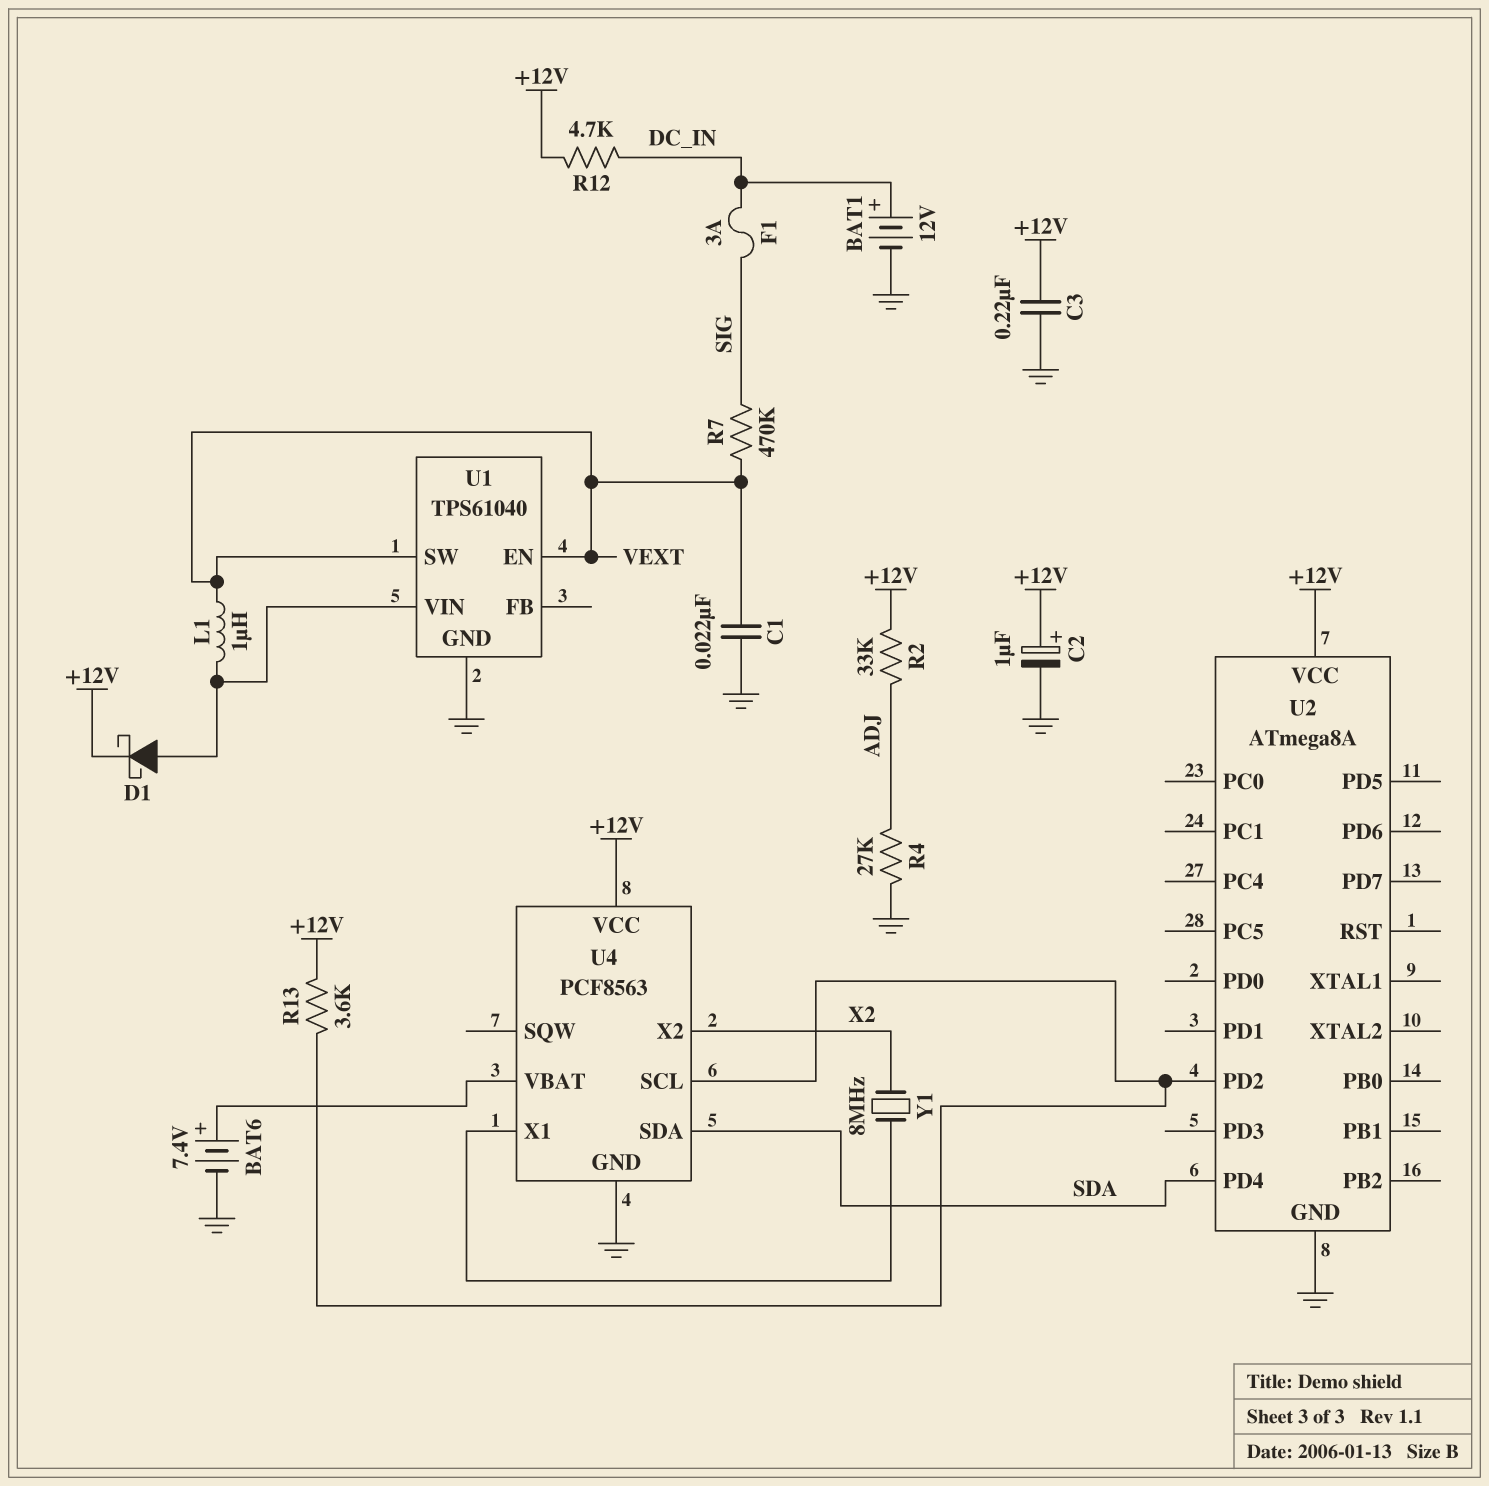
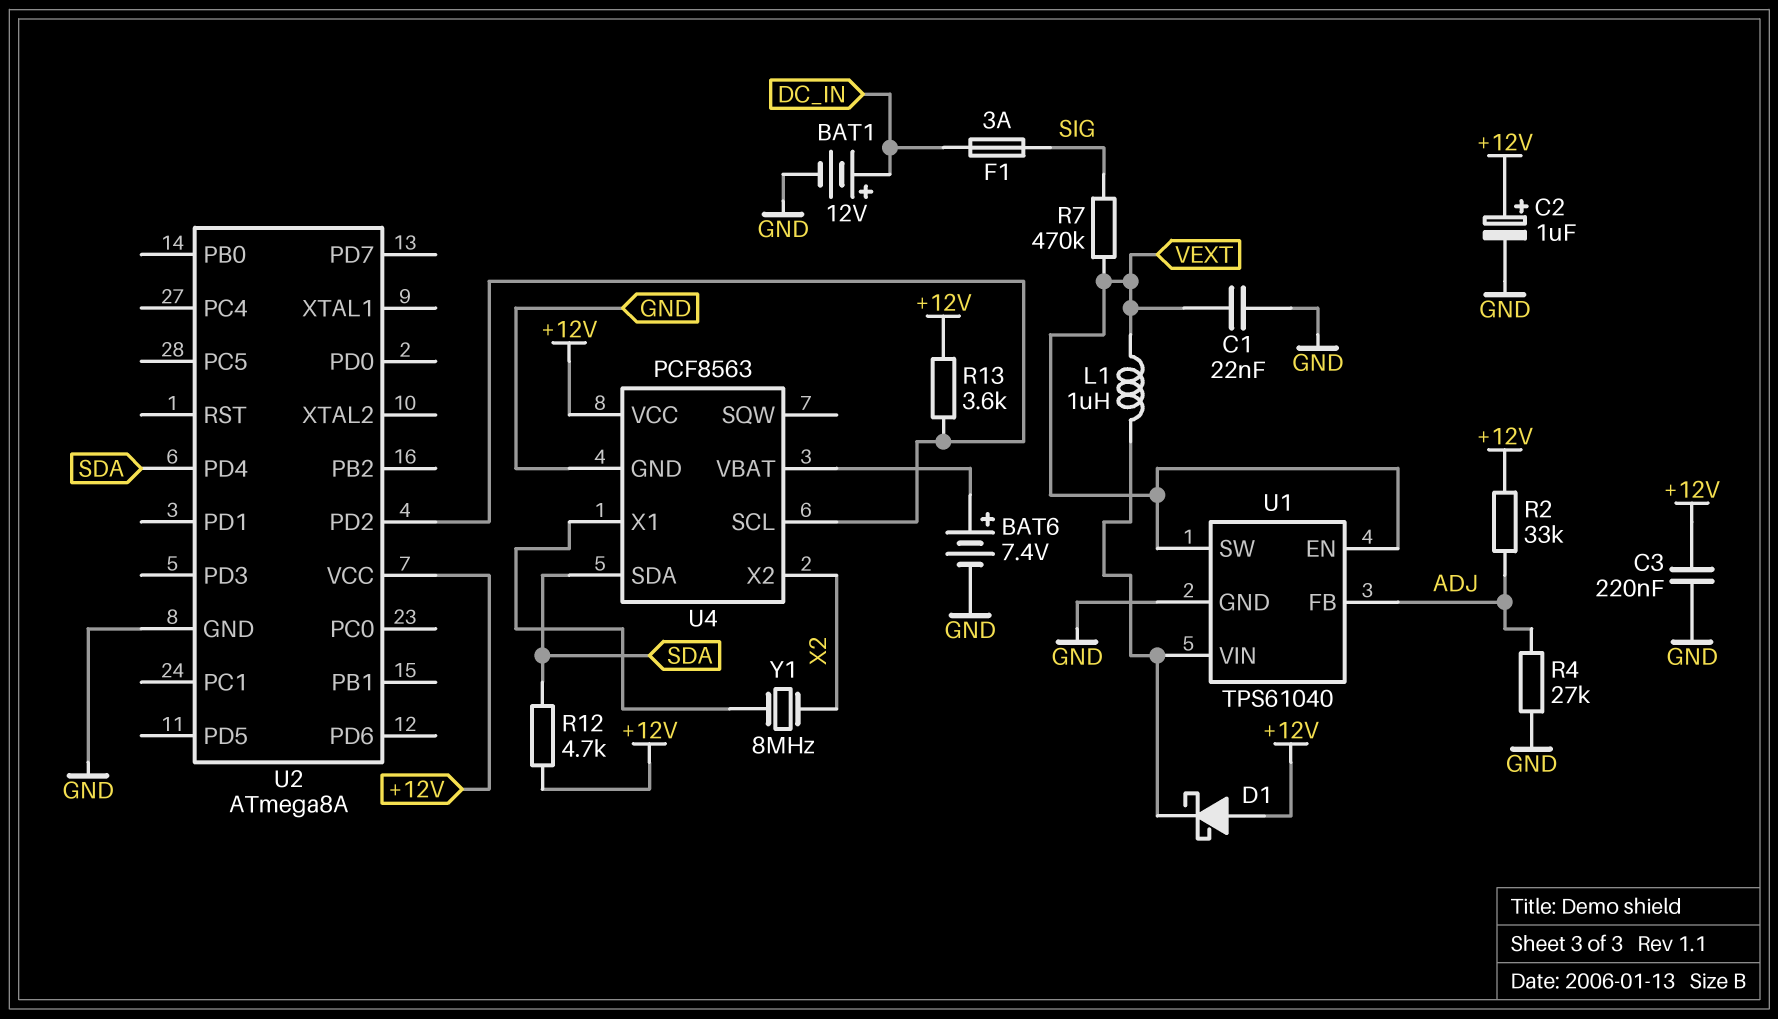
D1: schottky (A U1/VIN, K +12V) -> schottky (A +12V, K U1/VIN)
R12: 4.7k (+12V, DC_IN) -> 4.7k (+12V, SDA)
U1 pin FB: none -> ADJ

